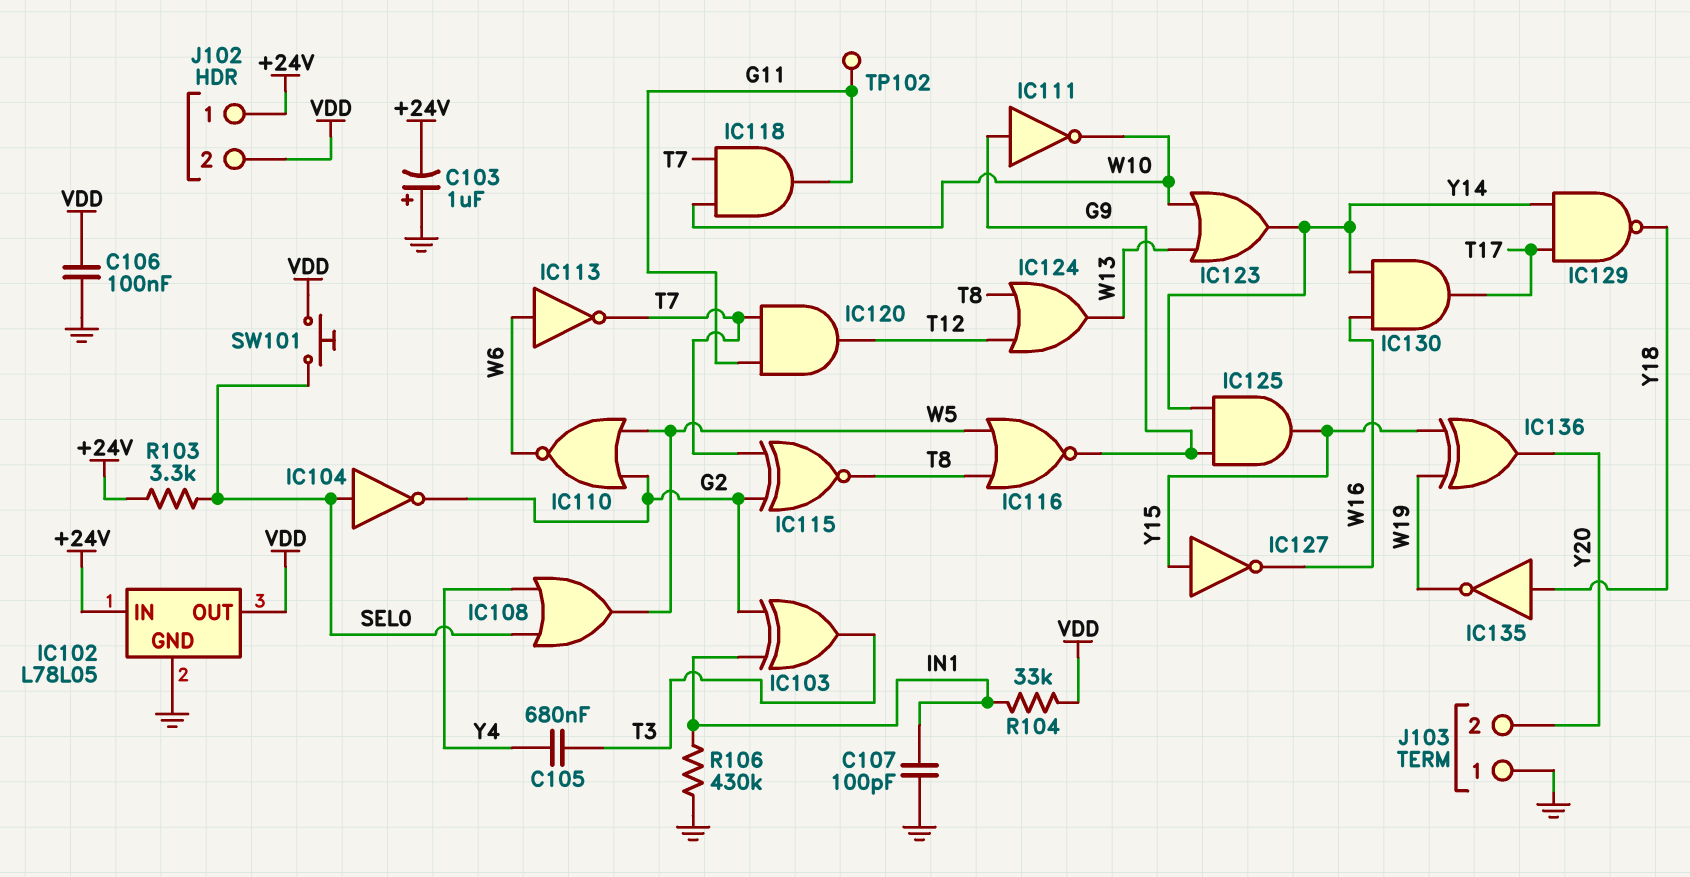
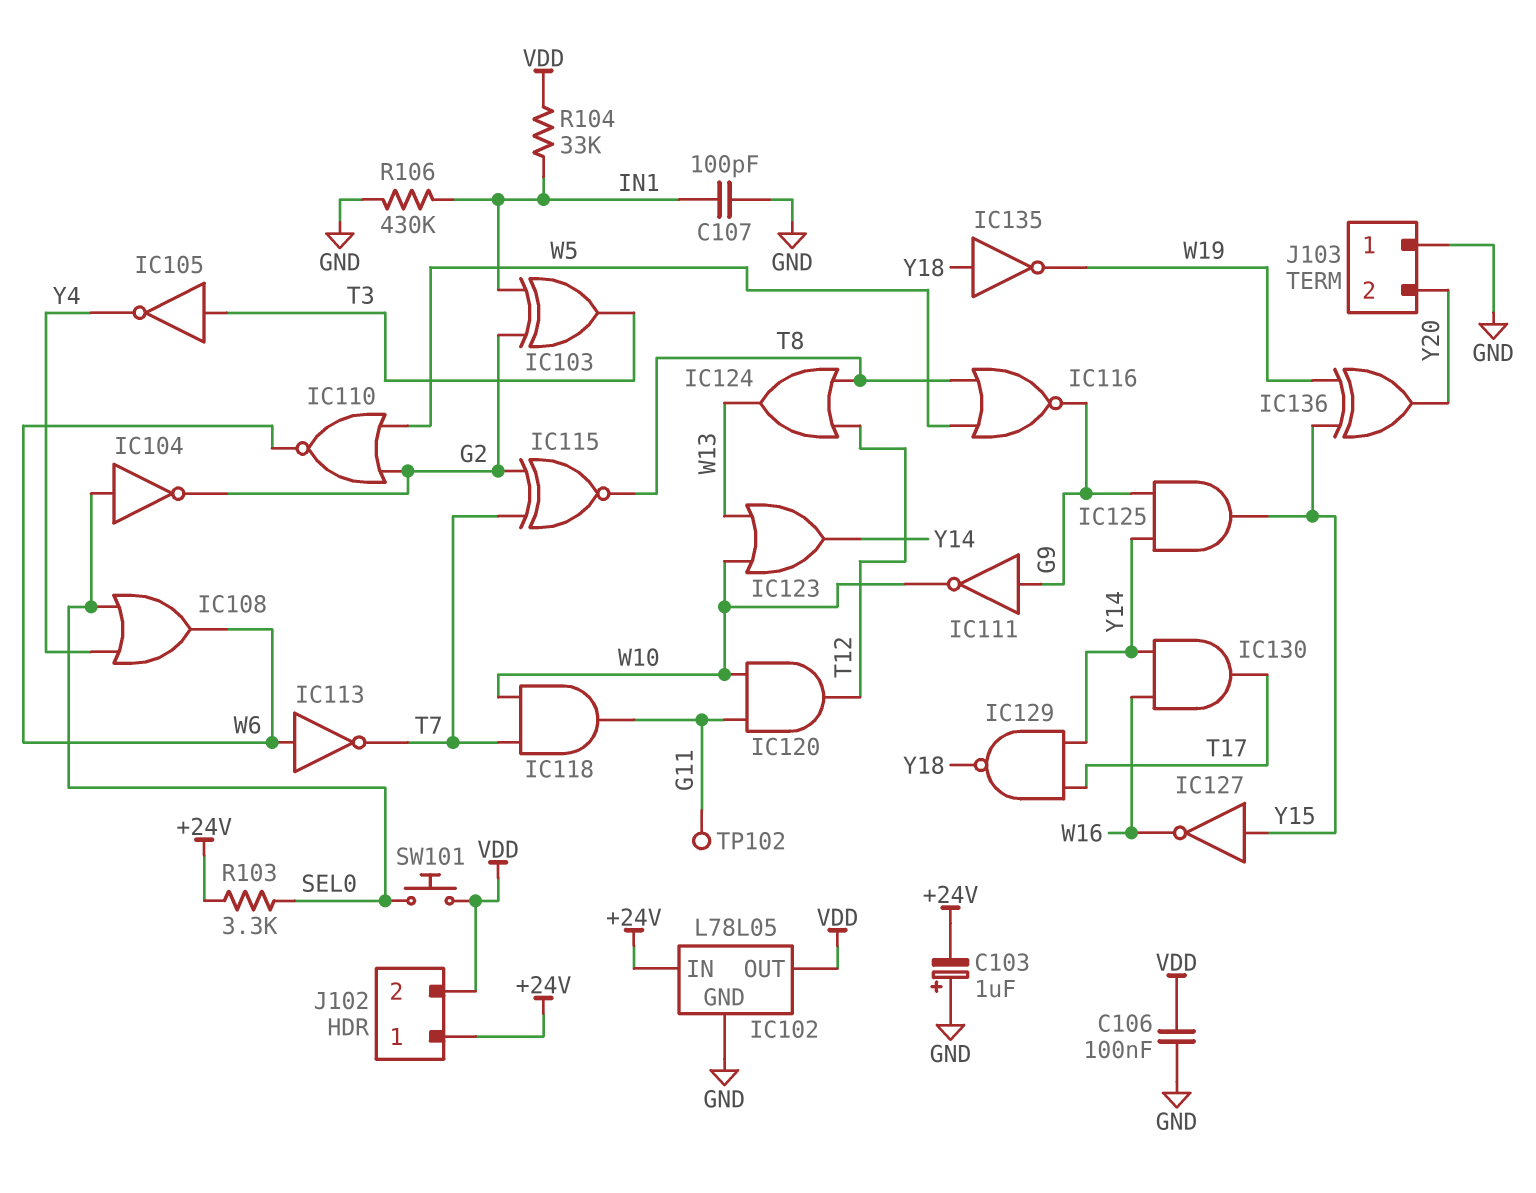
C105: 680nF (T3, Y4) -> none
IC105: none -> NOT (in T3, out Y4)
IC108: OR (in SEL0, in Y4, out W5) -> OR (in SEL0, in Y4, out W6)
IC120: AND (in G11, in T7, out T12) -> AND (in G11, in W10, out T12)

